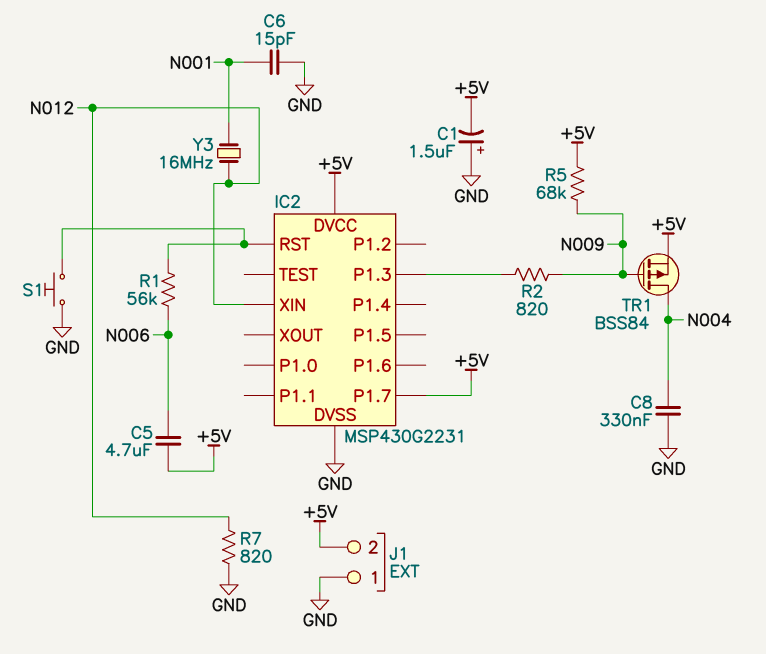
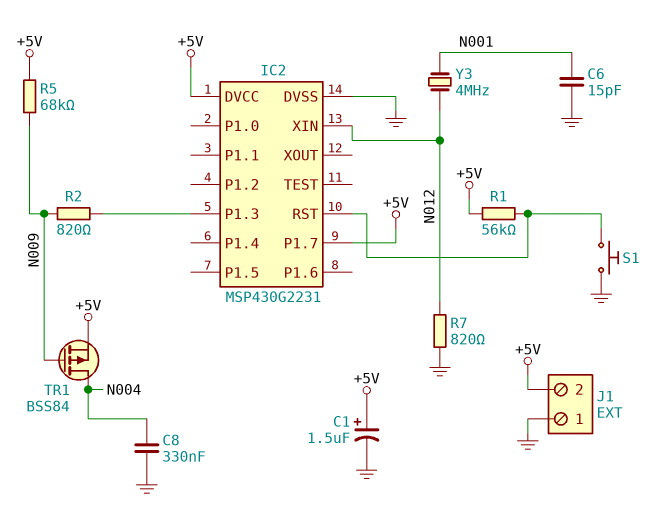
C1: 1.5uF (plus GND, minus +5V) -> 1.5uF (plus +5V, minus GND)
C5: 4.7uF (+5V, N006) -> none
R1: 56k (IC2/RST, N006) -> 56k (+5V, IC2/RST)
Y3: 16MHz (N001, N012) -> 4MHz (N001, N012)

